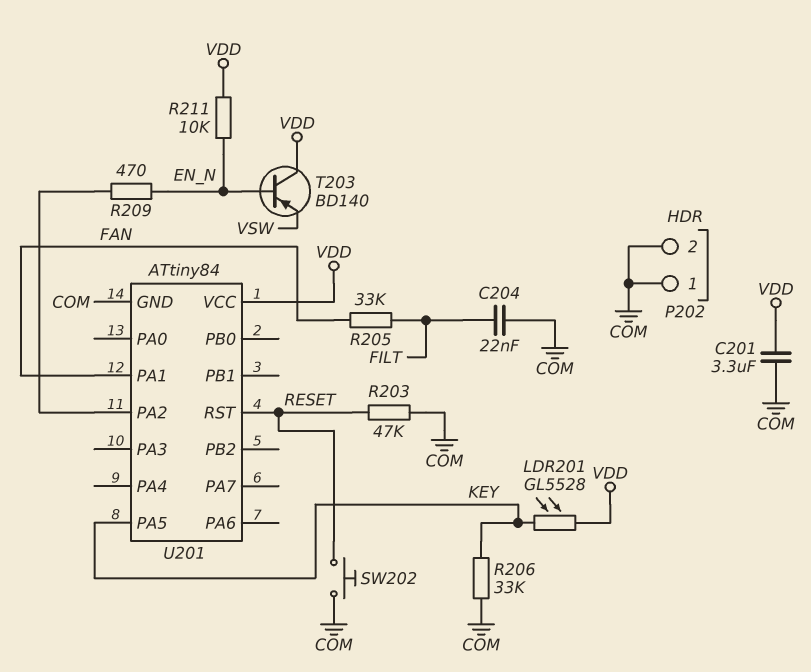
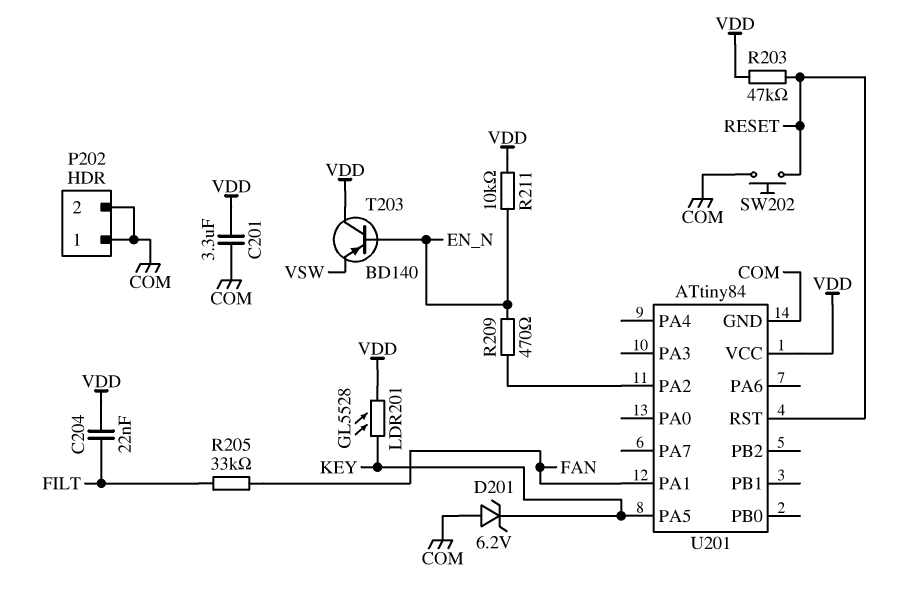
C204: 22nF (COM, FILT) -> 22nF (FILT, VDD)
D201: none -> zener 6.2V (A COM, K KEY)
R203: 47k (COM, RESET) -> 47k (RESET, VDD)
R206: 33k (COM, KEY) -> none

